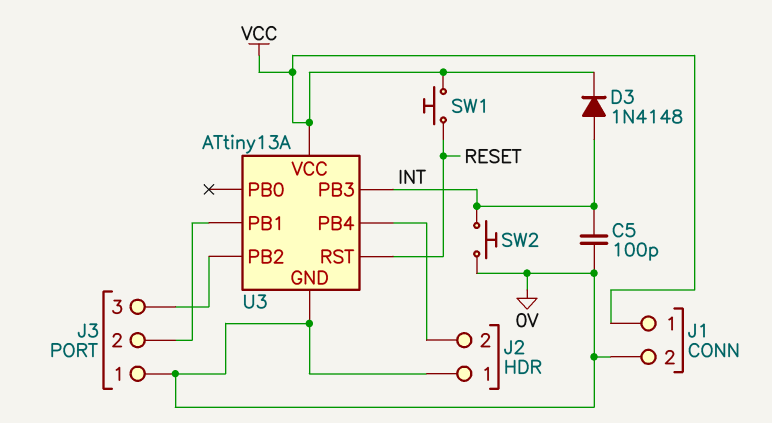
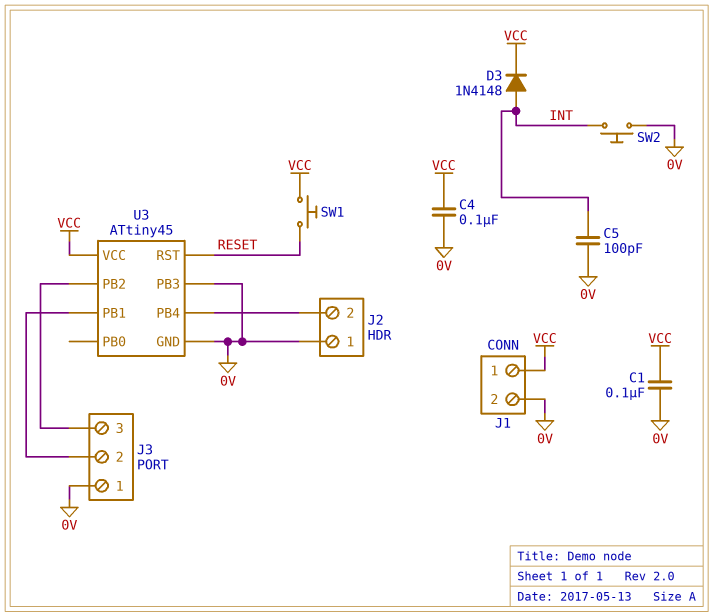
C1: none -> 100nF (0V, VCC)
C4: none -> 100nF (0V, VCC)
U3: ATtiny13A -> ATtiny45
U3 pin PB3: INT -> 0V

